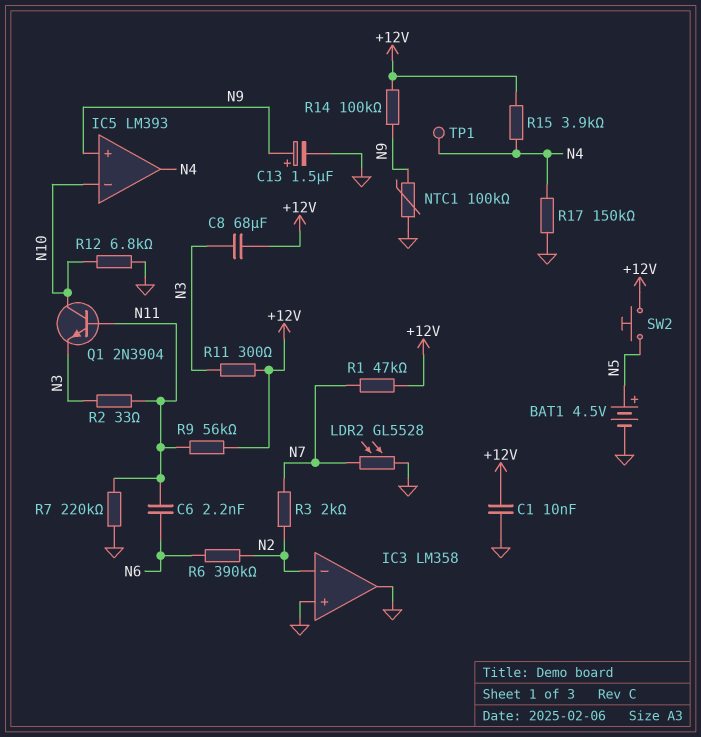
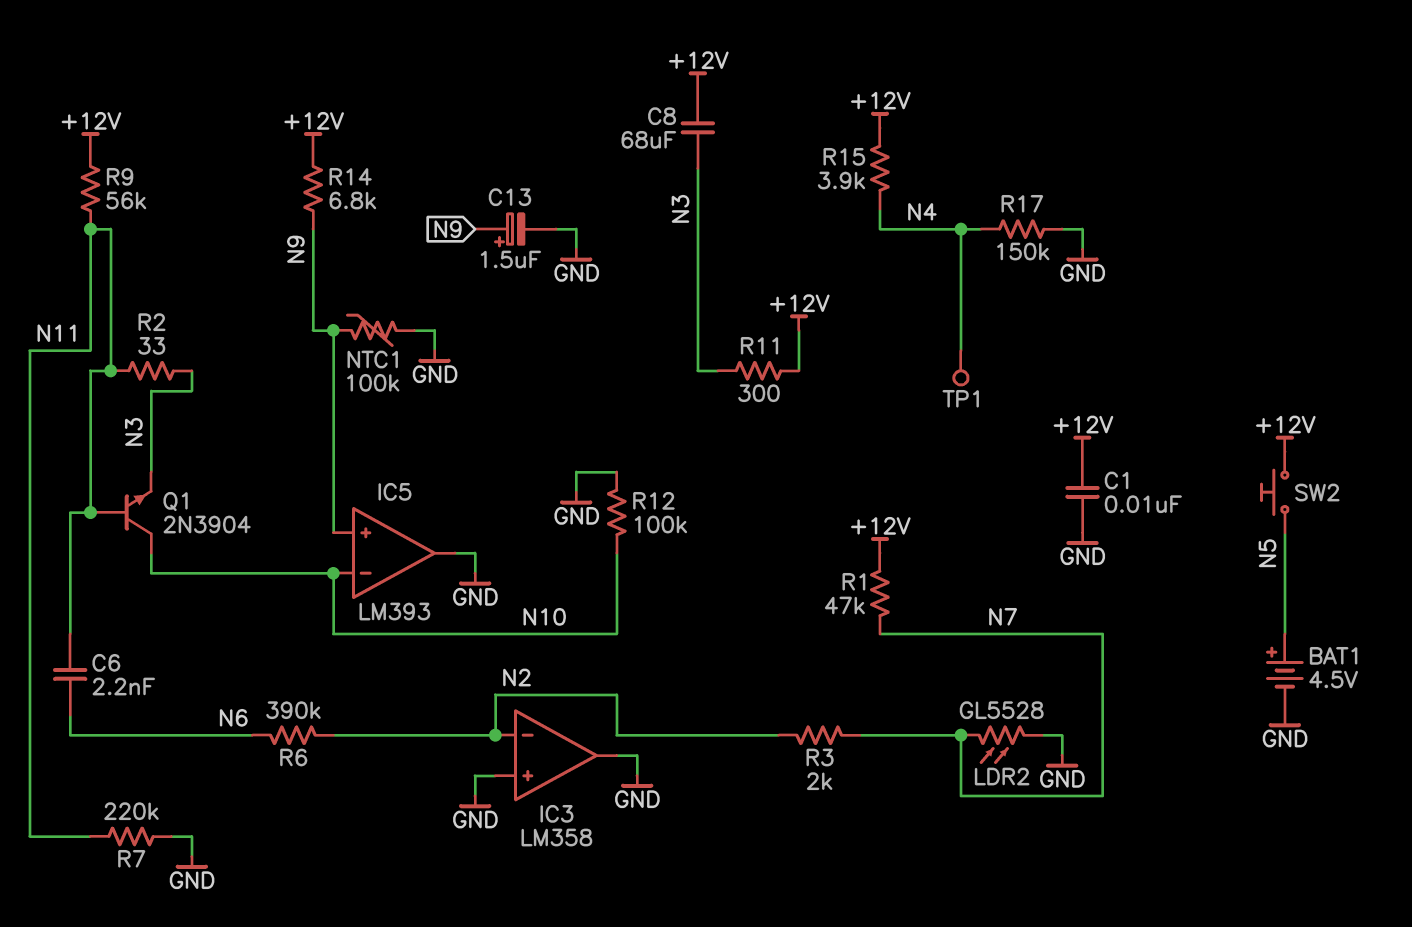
IC5 pin out: N4 -> GND
R12: 6.8k (GND, N10) -> 100k (GND, N10)
R14: 100k (+12V, N9) -> 6.8k (+12V, N9)

